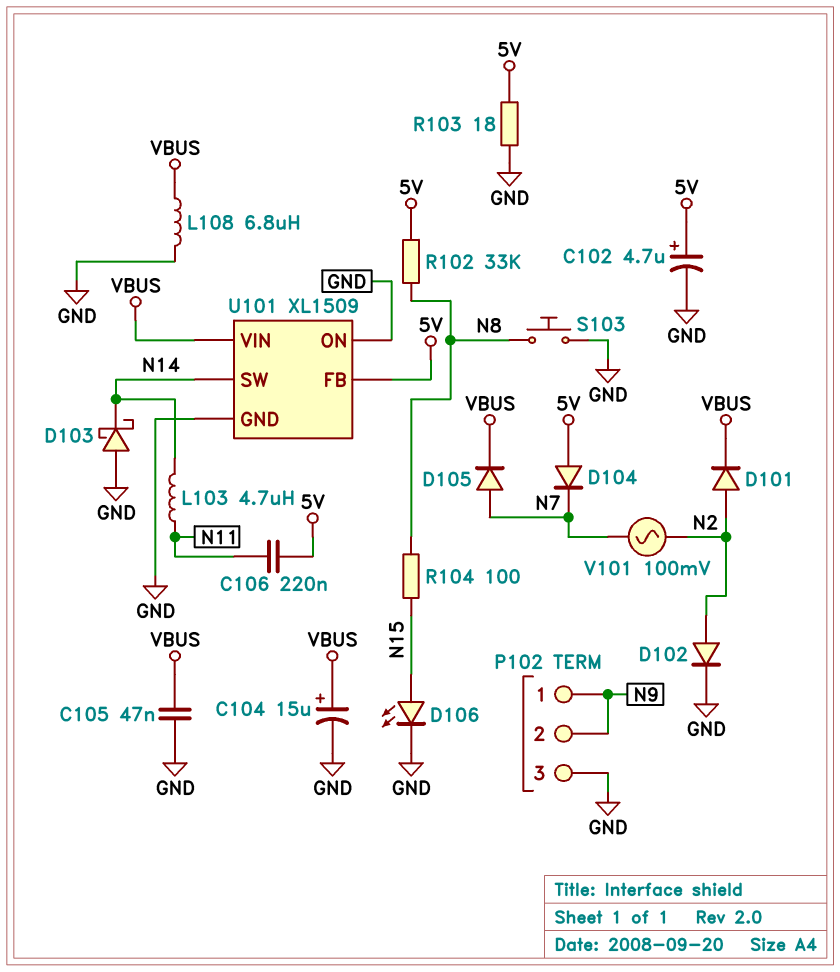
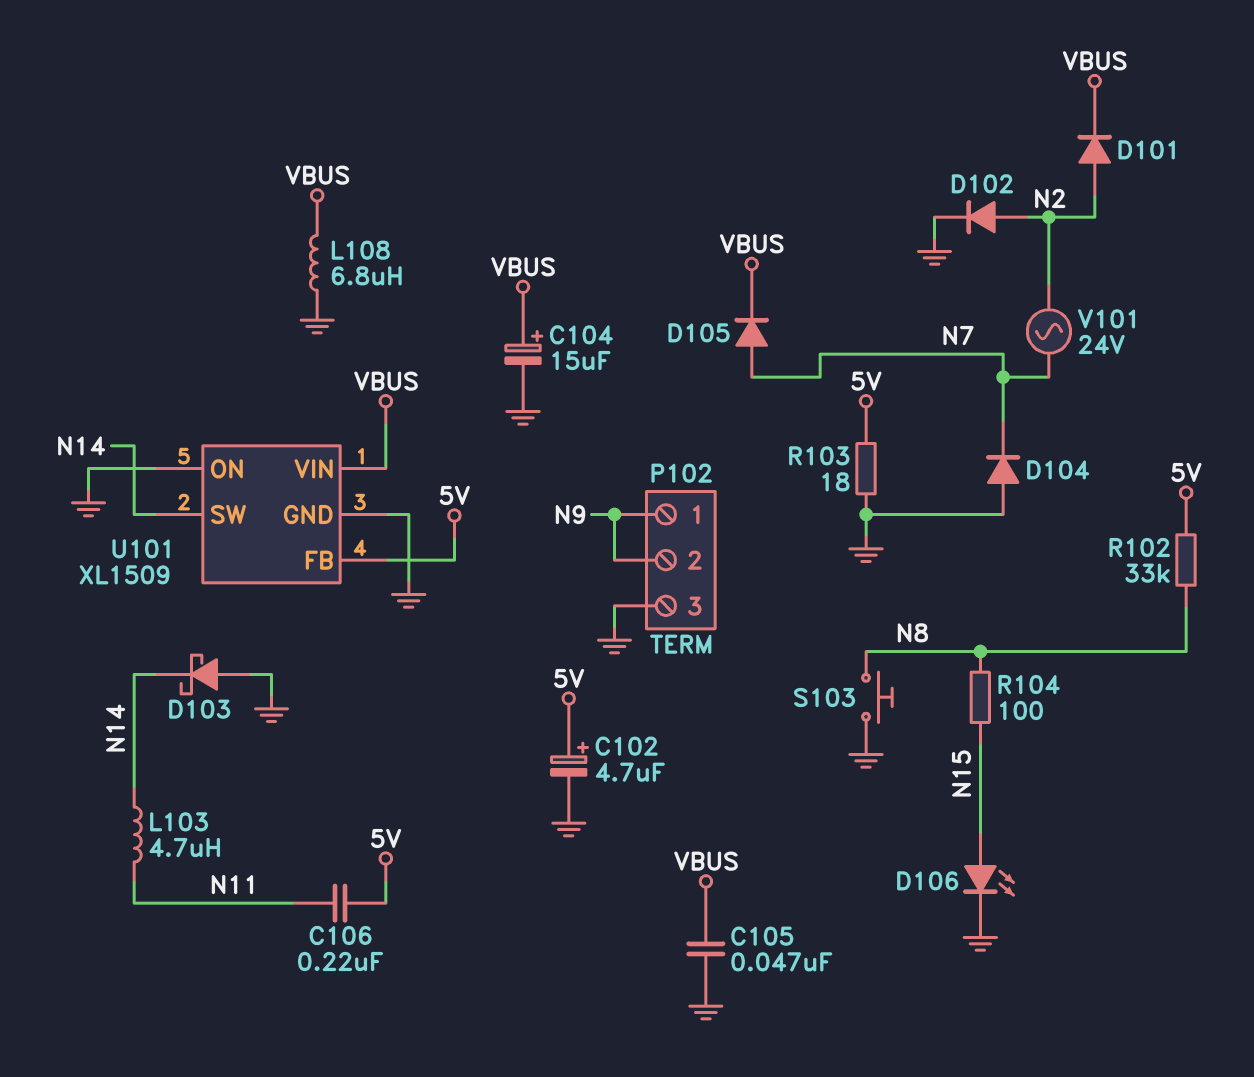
D104: diode (A 5V, K N7) -> diode (A GND, K N7)
V101: AC 100mV (N2, N7) -> AC 24V (N2, N7)

